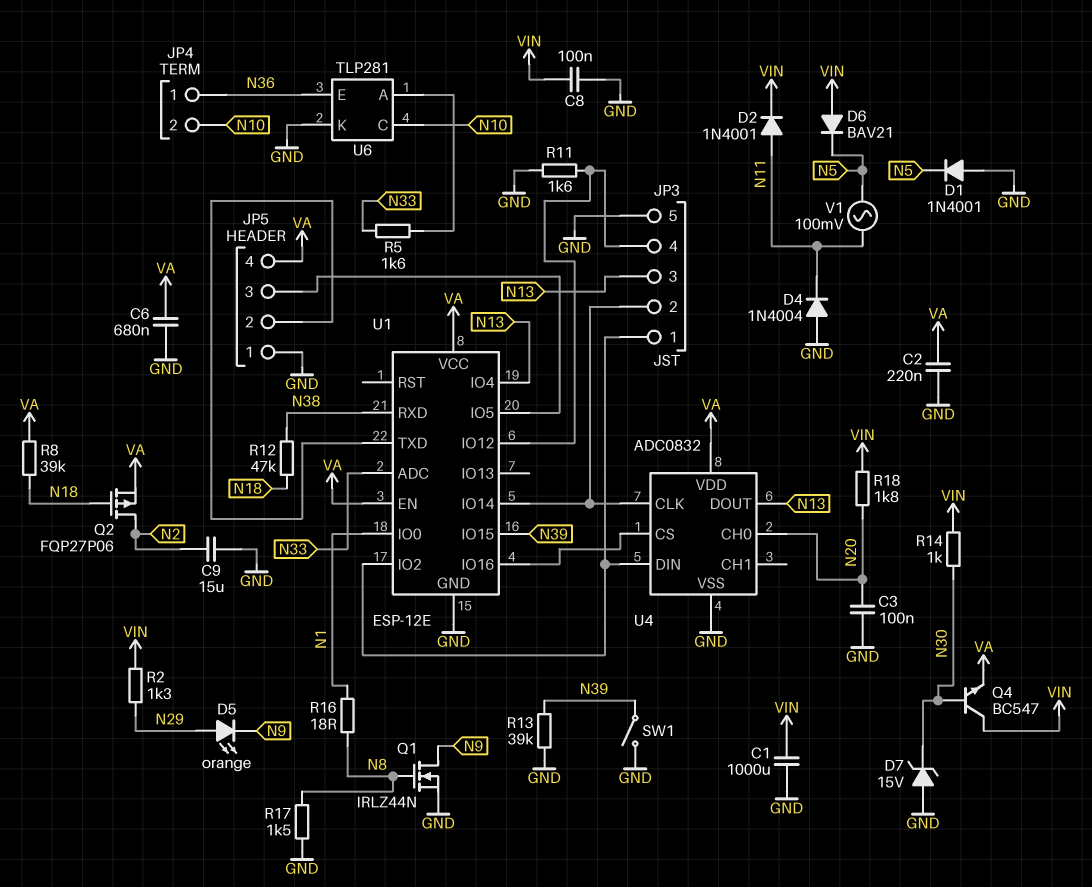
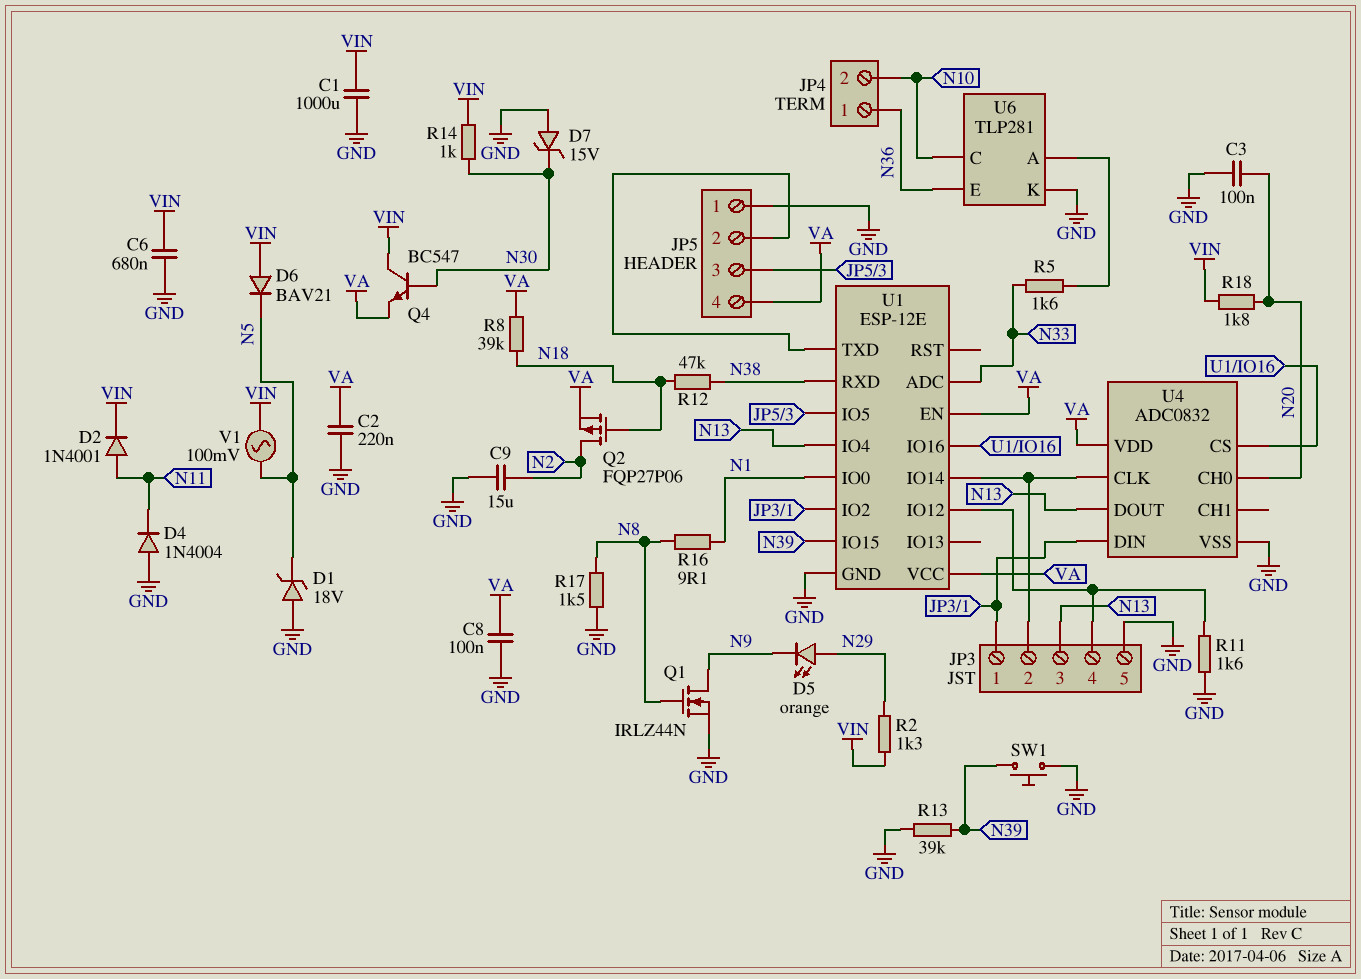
C6: 680nF (GND, VA) -> 680nF (GND, VIN)
C8: 100nF (GND, VIN) -> 100nF (GND, VA)
D1: diode 1N4001 (A GND, K N5) -> zener 18V (A GND, K N5)
R16: 18 (N1, N8) -> 9.1 (N1, N8)
SW1: switch (GND, N39) -> button (GND, N39)
V1: AC 100mV (N5, N11) -> AC 100mV (N5, VIN)

